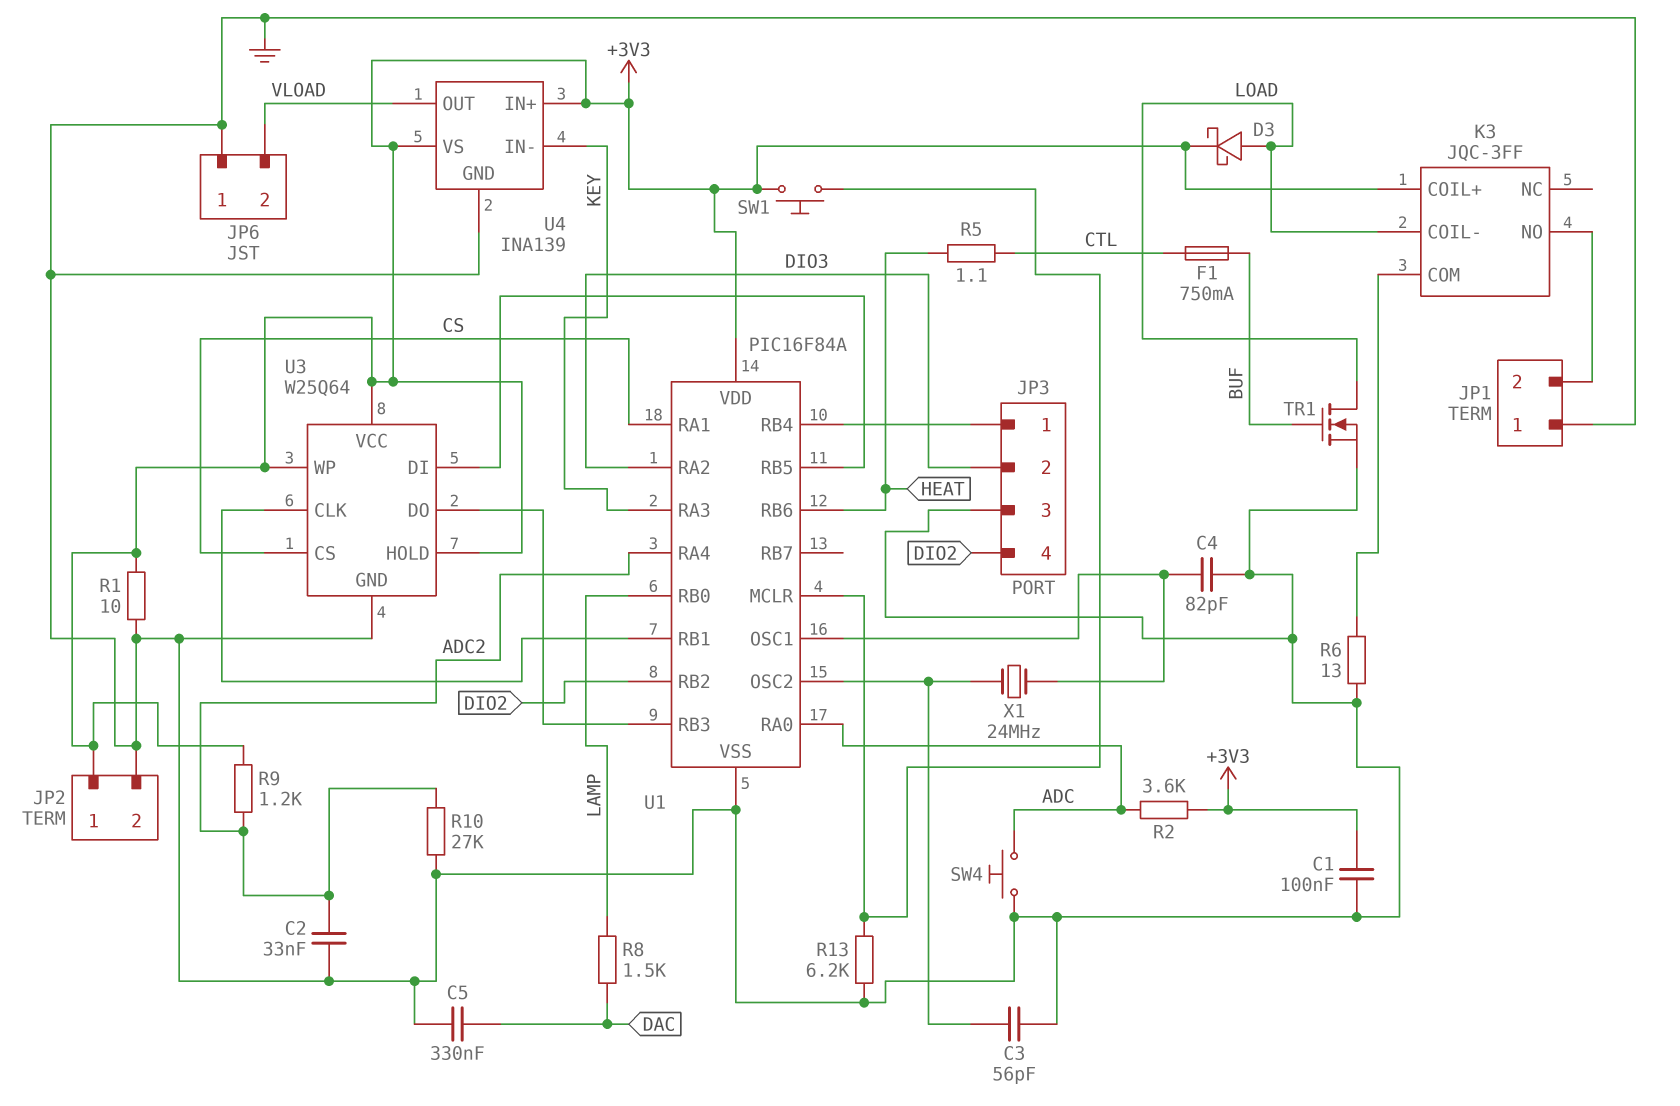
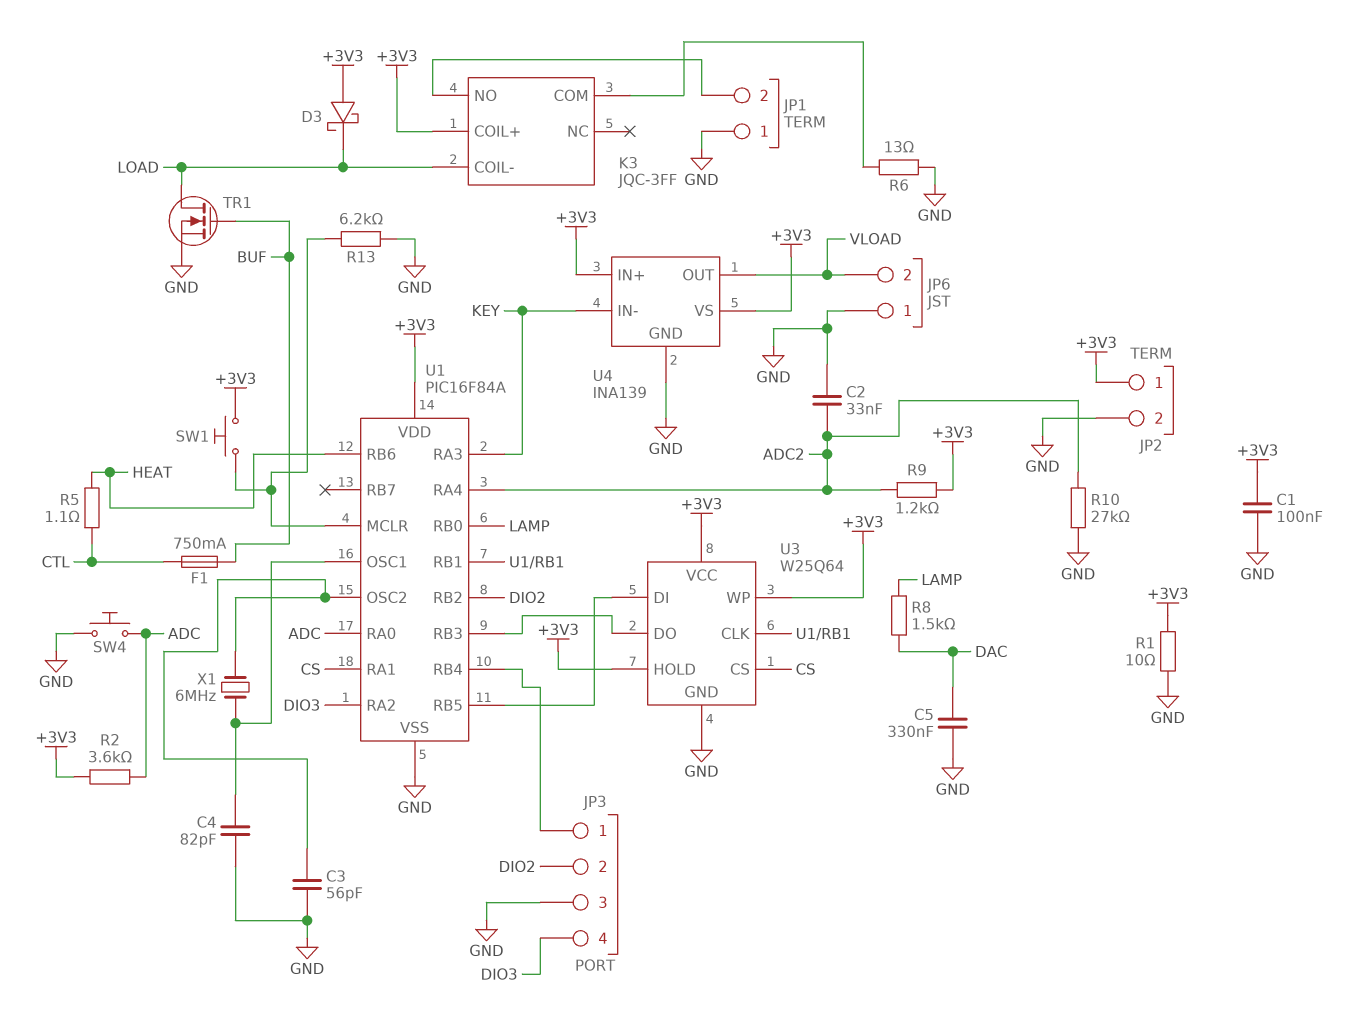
D3: schottky (A LOAD, K +3V3) -> schottky (A +3V3, K LOAD)
JP3 pin 2: DIO3 -> DIO2
JP3 pin 4: DIO2 -> DIO3
X1: 24MHz (U1/OSC1, U1/OSC2) -> 6MHz (U1/OSC1, U1/OSC2)

